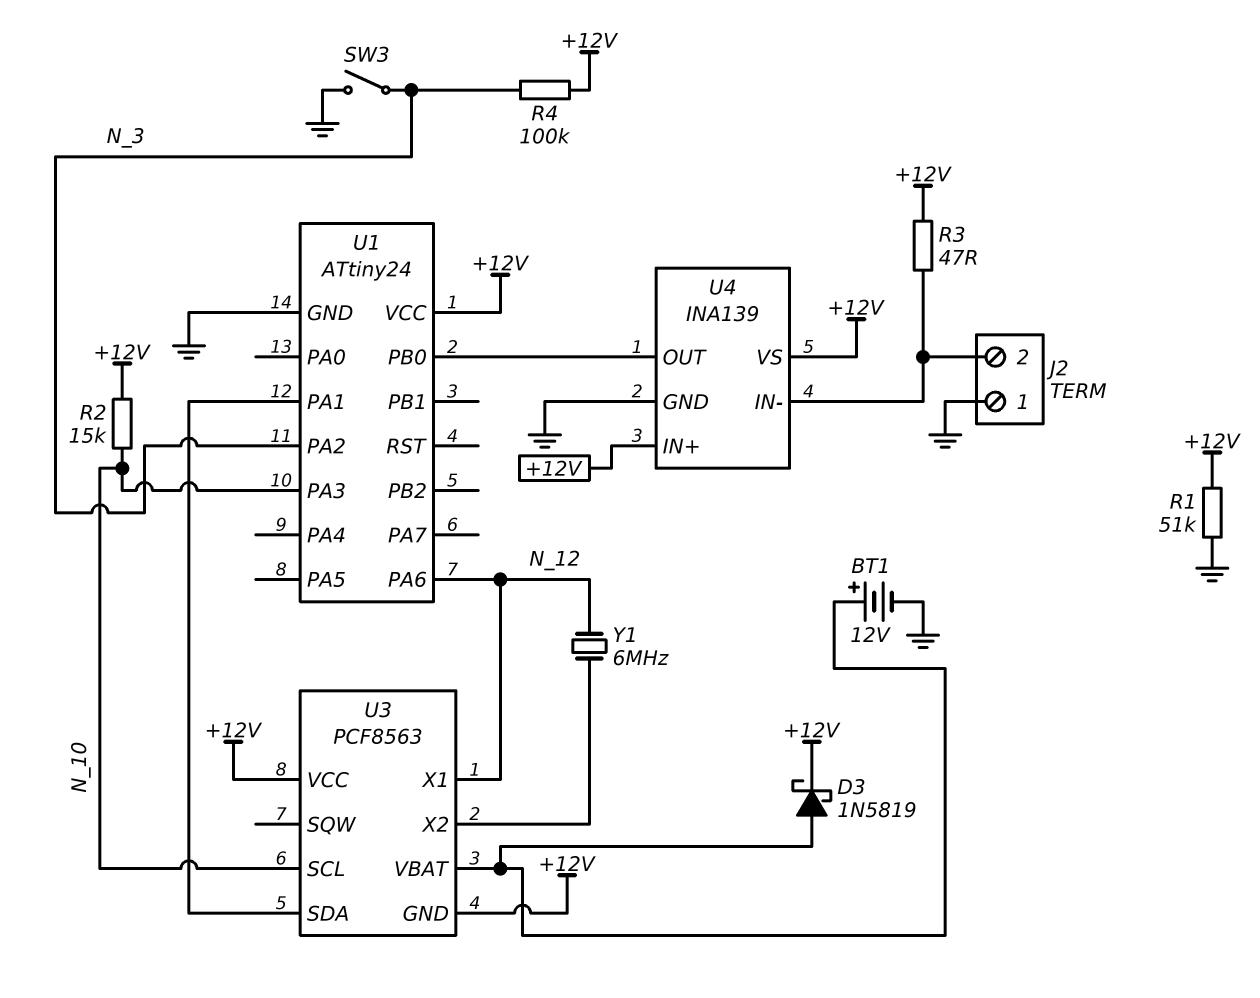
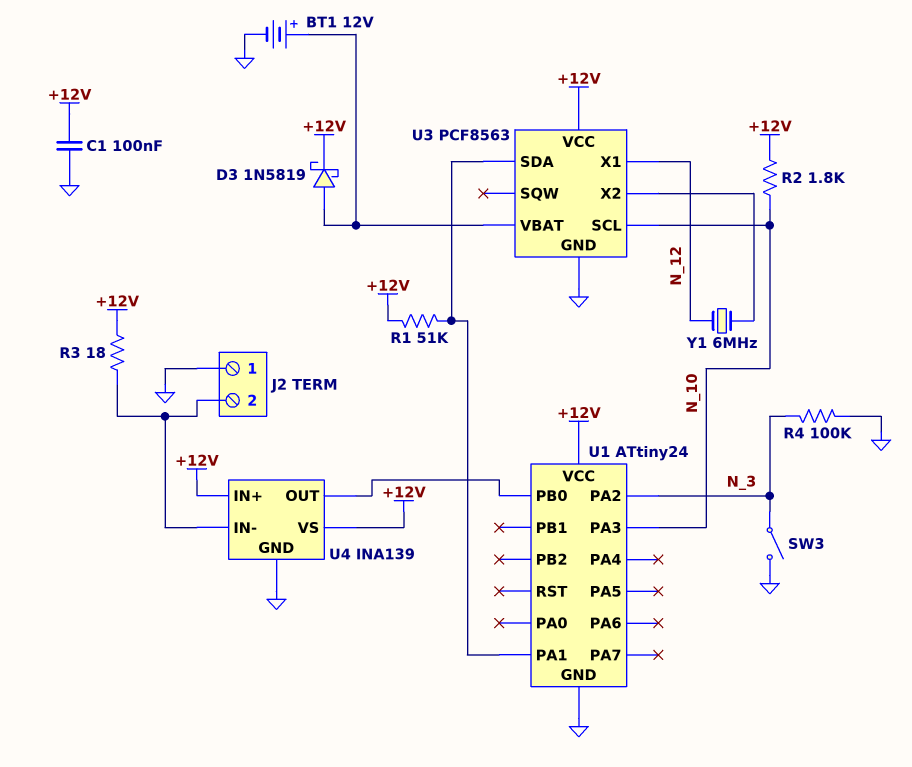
C1: none -> 100nF (+12V, GND)
R1: 51k (+12V, GND) -> 51k (+12V, U1/PA1)
R2: 15k (+12V, N_10) -> 1.8k (+12V, N_10)
R3: 47 (+12V, J2/2) -> 18 (+12V, J2/2)
R4: 100k (+12V, N_3) -> 100k (GND, N_3)
U1 pin PA6: N_12 -> none
U3 pin GND: +12V -> GND

